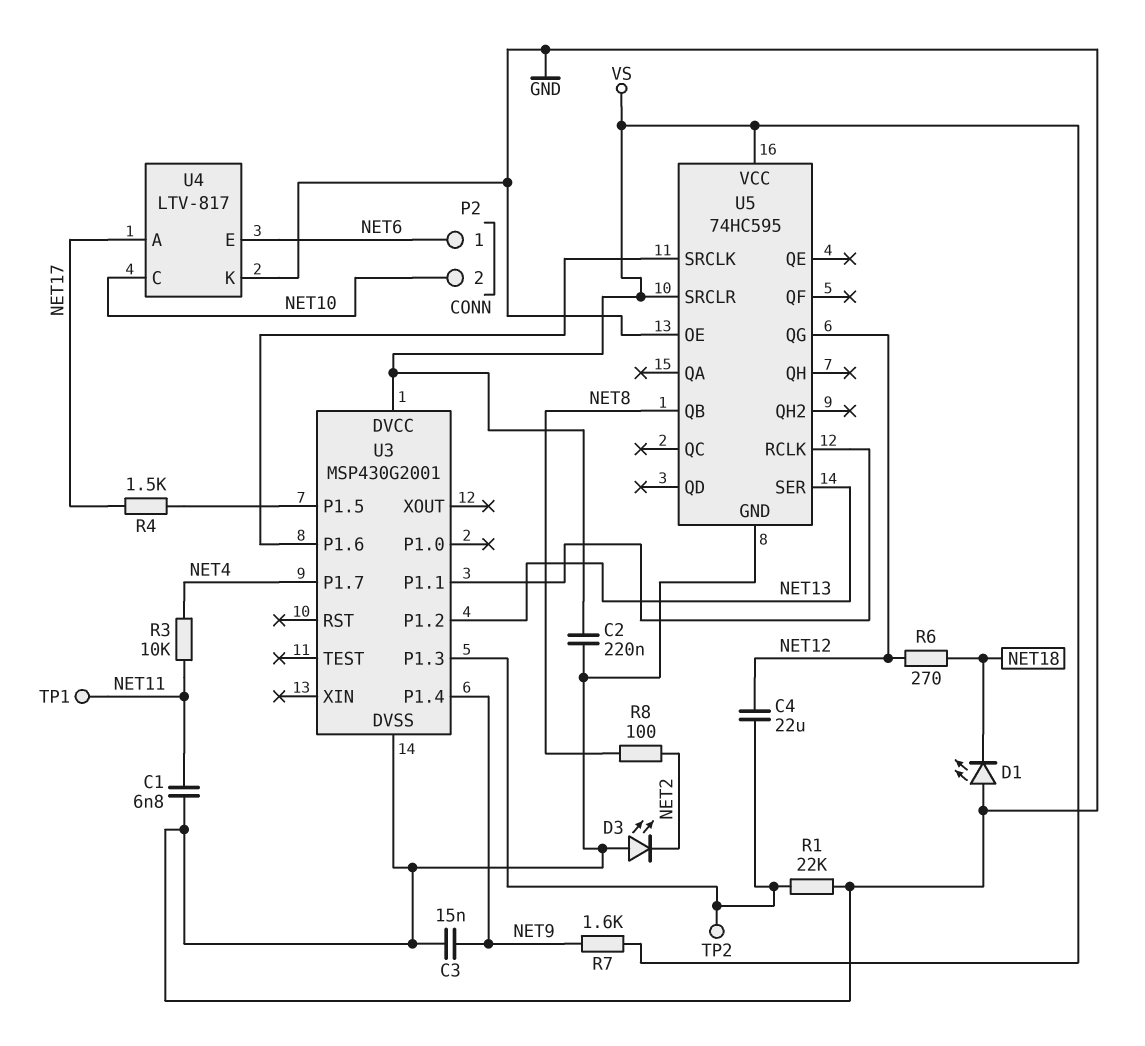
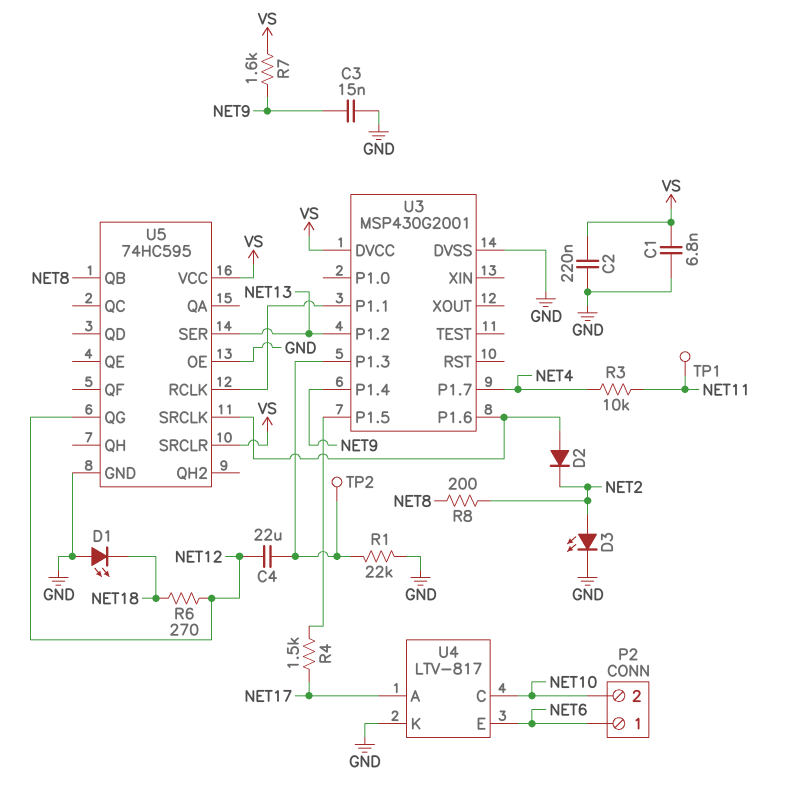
C1: 6.8nF (GND, NET11) -> 6.8nF (GND, VS)
D2: none -> diode (A U3/P1.6, K NET2)
D3: LED (A GND, K NET2) -> LED (A NET2, K GND)
R8: 100 (NET2, NET8) -> 200 (NET2, NET8)

